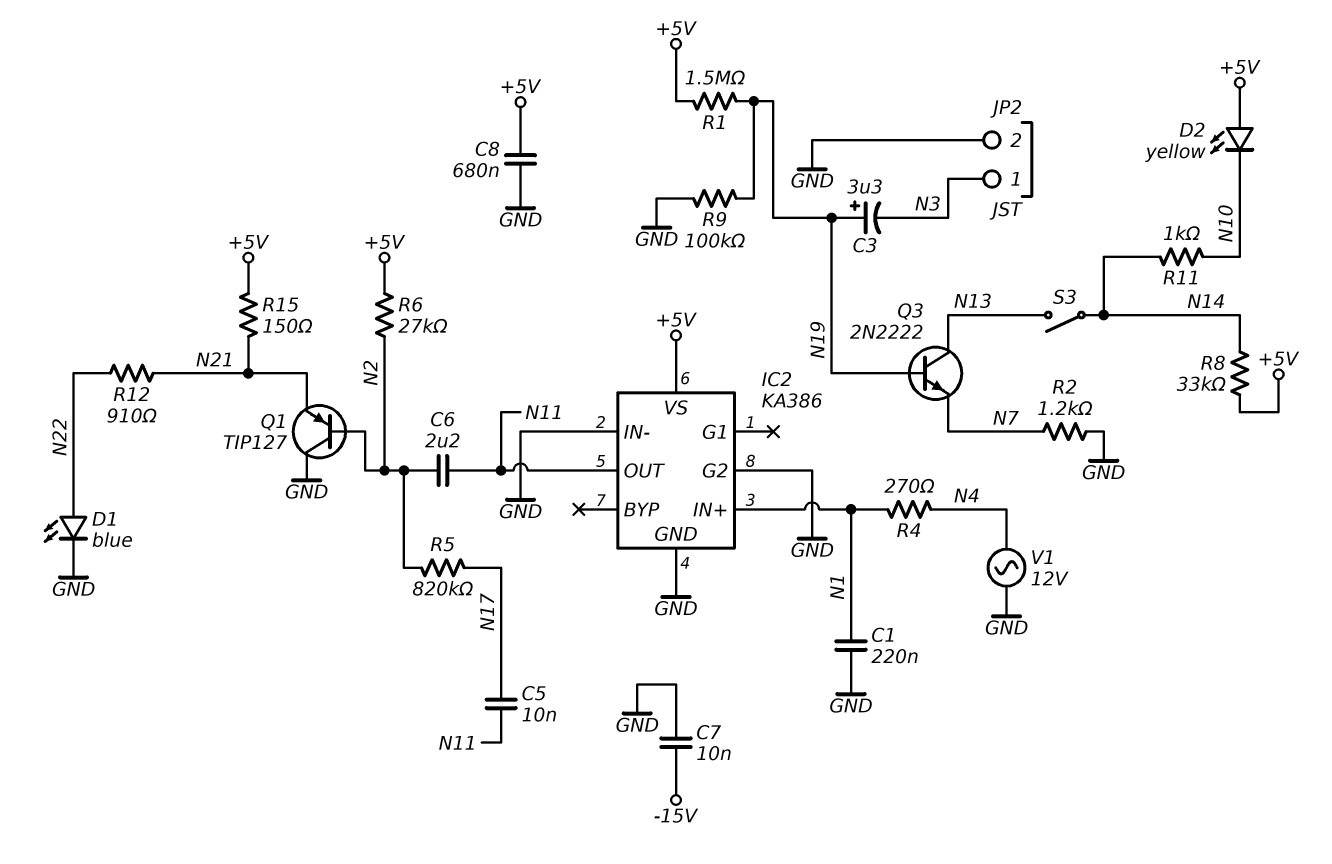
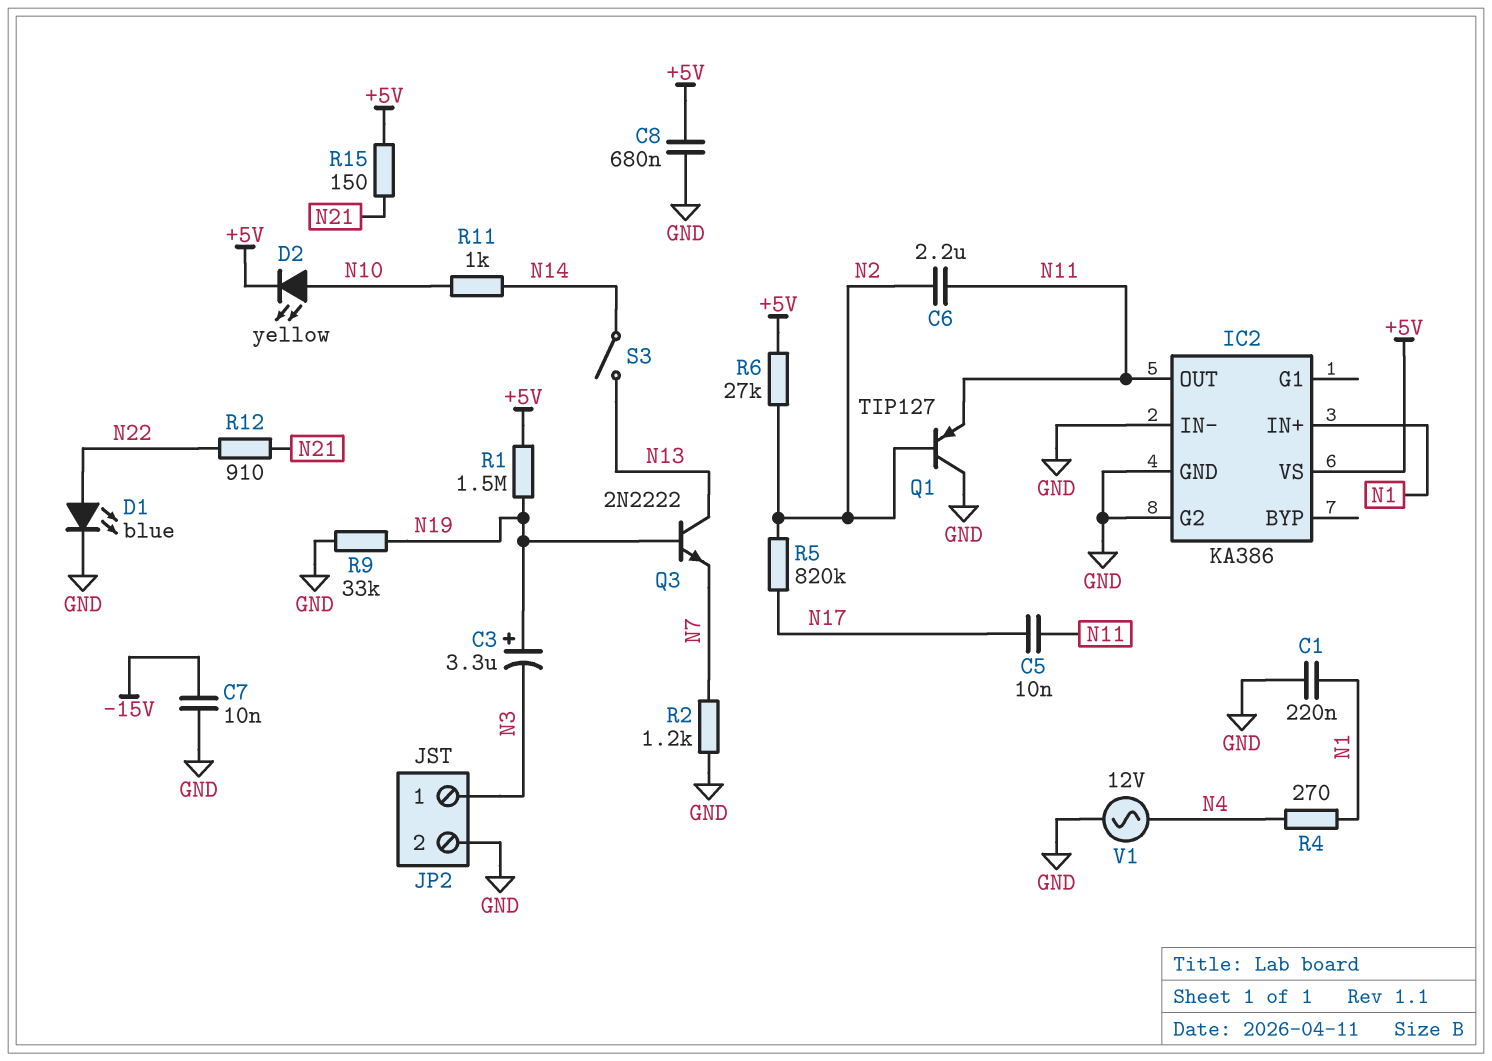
D2: LED yellow (A +5V, K N10) -> LED yellow (A N10, K +5V)
Q1: PNP TIP127 (B N2, C GND, E N21) -> PNP TIP127 (B N2, C GND, E N11)
R8: 33k (+5V, N14) -> none
R9: 100k (GND, N19) -> 33k (GND, N19)

